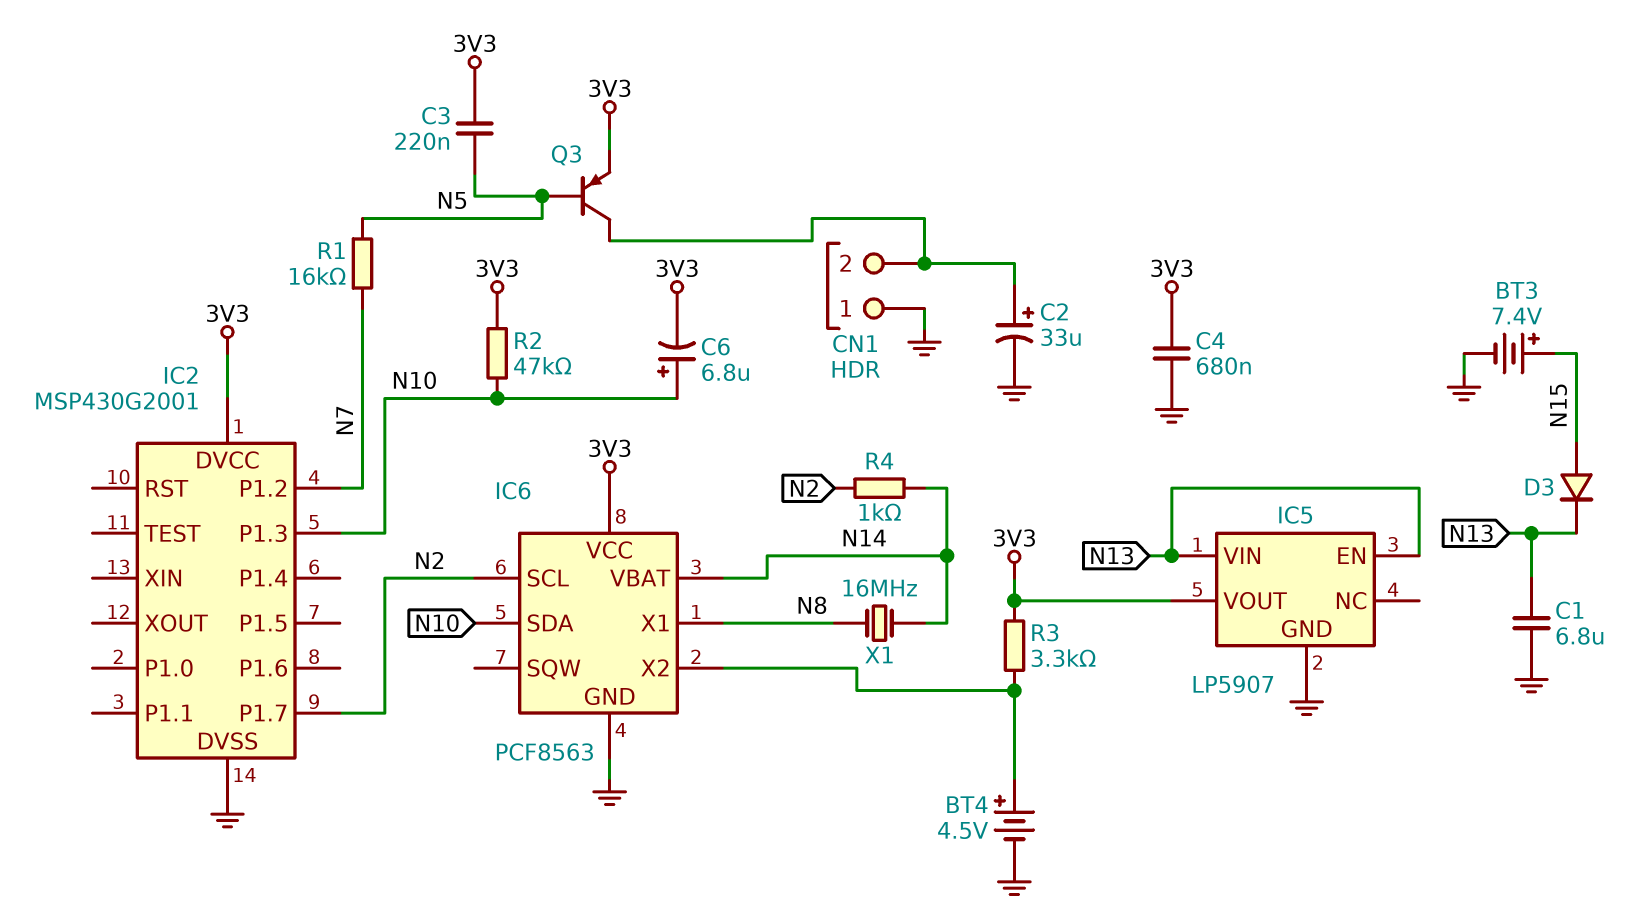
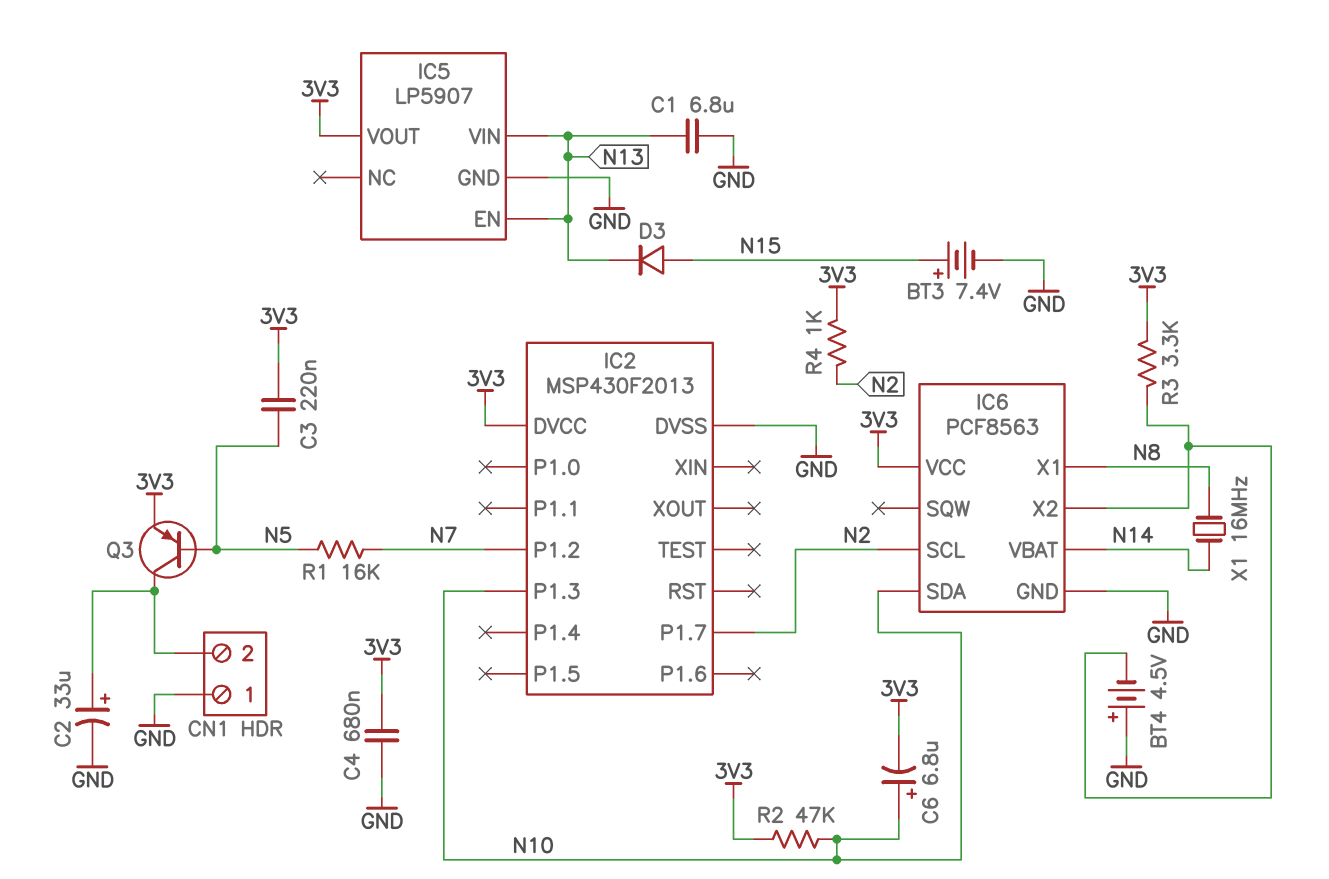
BT4: 4.5V (plus IC6/X2, minus GND) -> 4.5V (plus GND, minus IC6/X2)
IC2: MSP430G2001 -> MSP430F2013
R4: 1k (N2, N14) -> 1k (3V3, N2)

